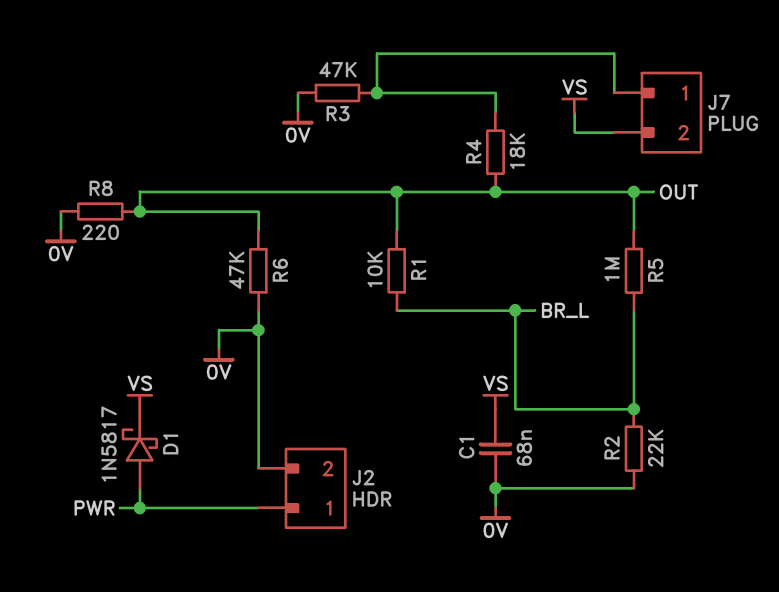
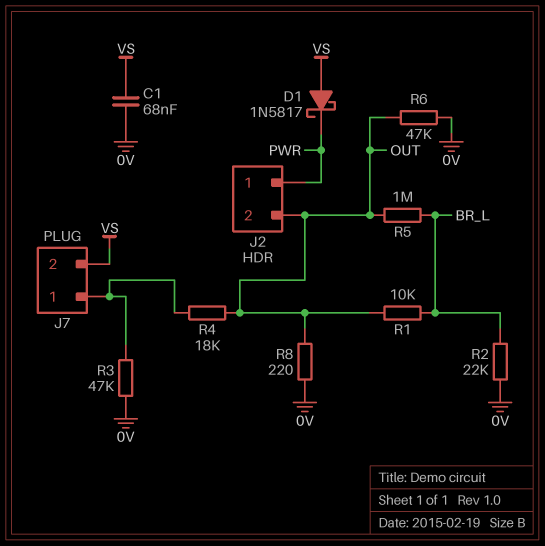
D1: schottky 1N5817 (A PWR, K VS) -> schottky 1N5817 (A VS, K PWR)
J2 pin 2: 0V -> OUT

